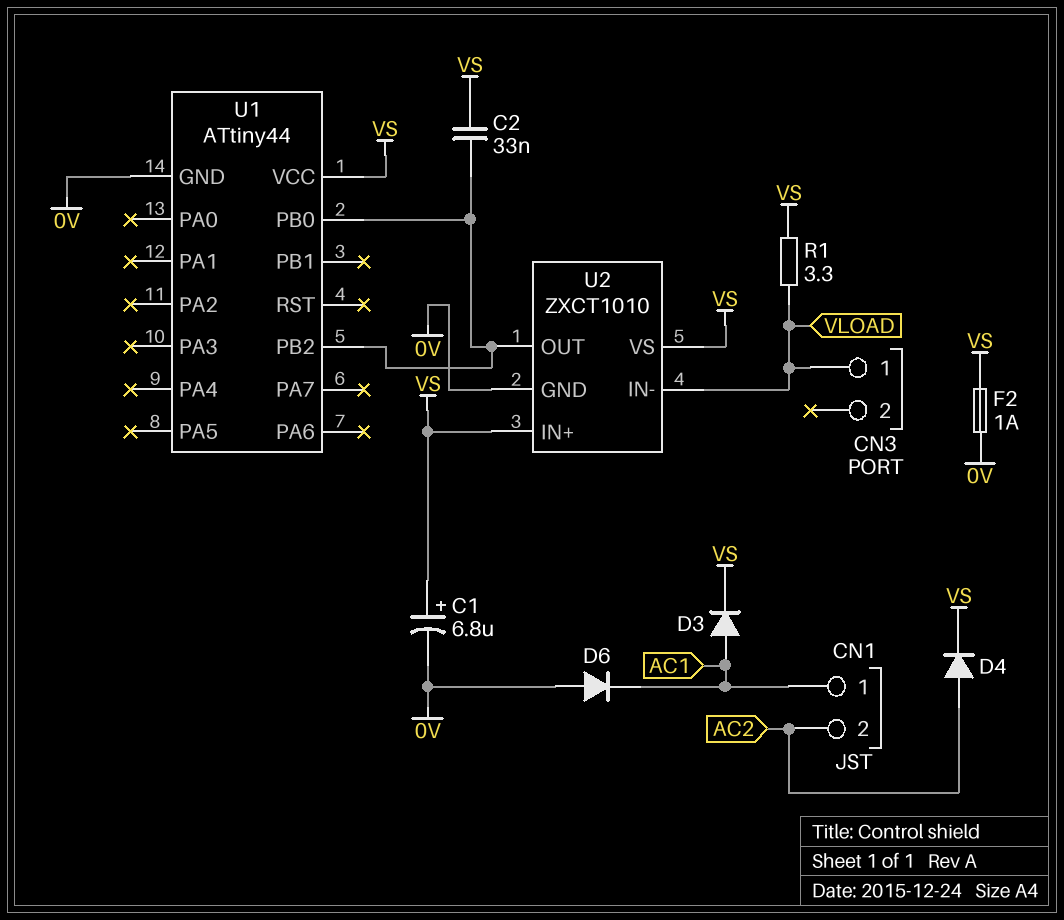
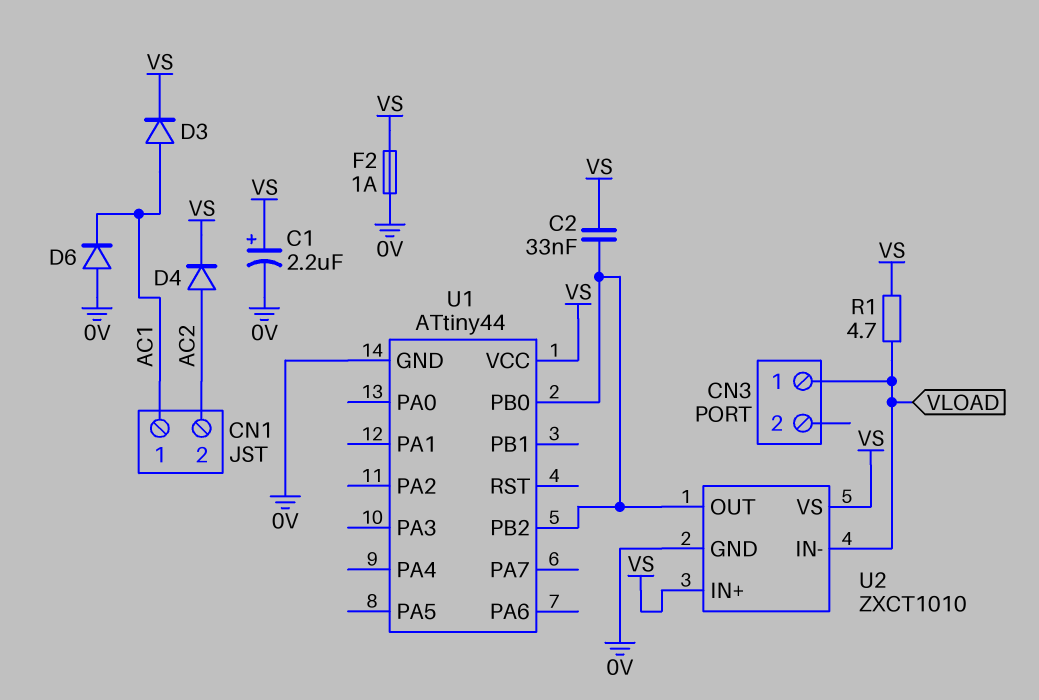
C1: 6.8uF (plus VS, minus 0V) -> 2.2uF (plus VS, minus 0V)
R1: 3.3 (VLOAD, VS) -> 4.7 (VLOAD, VS)

